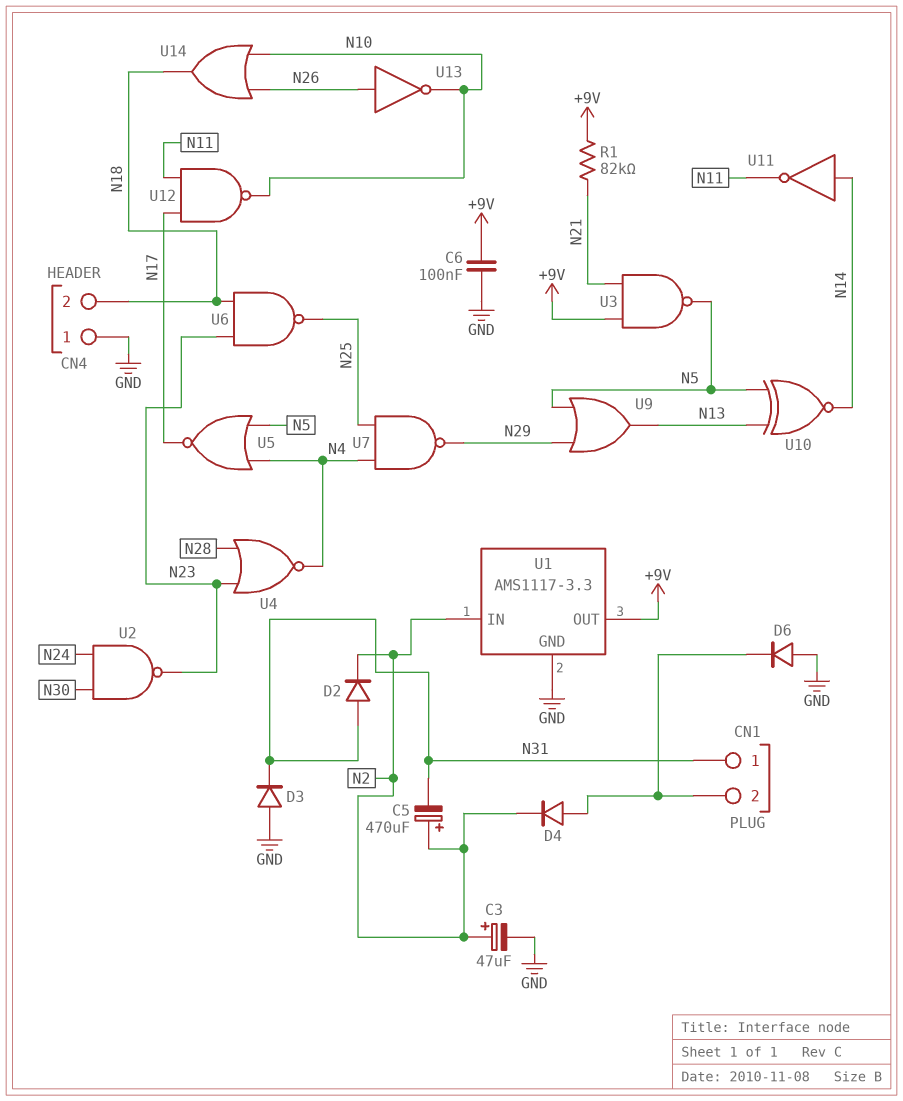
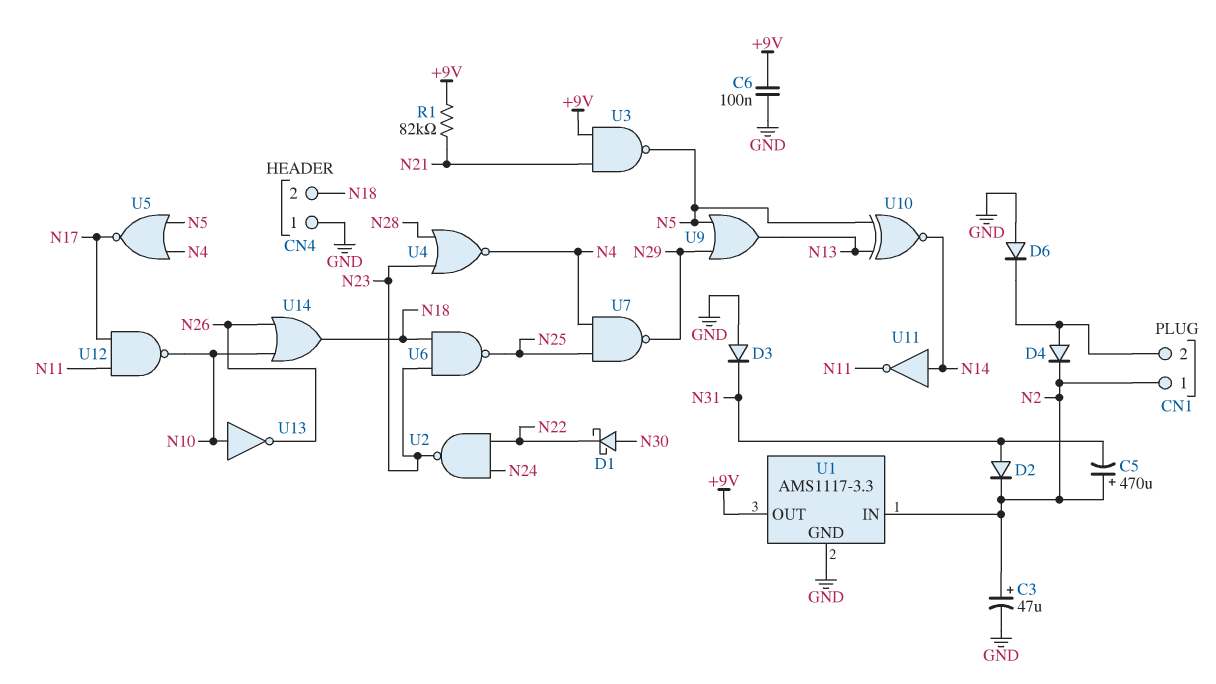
CN1 pin 1: N31 -> N2
D1: none -> schottky (A N30, K N22)
U2: NAND (in N24, in N30, out N23) -> NAND (in N22, in N24, out N23)
U13: NOT (in N26, out N10) -> NOT (in N10, out N26)

